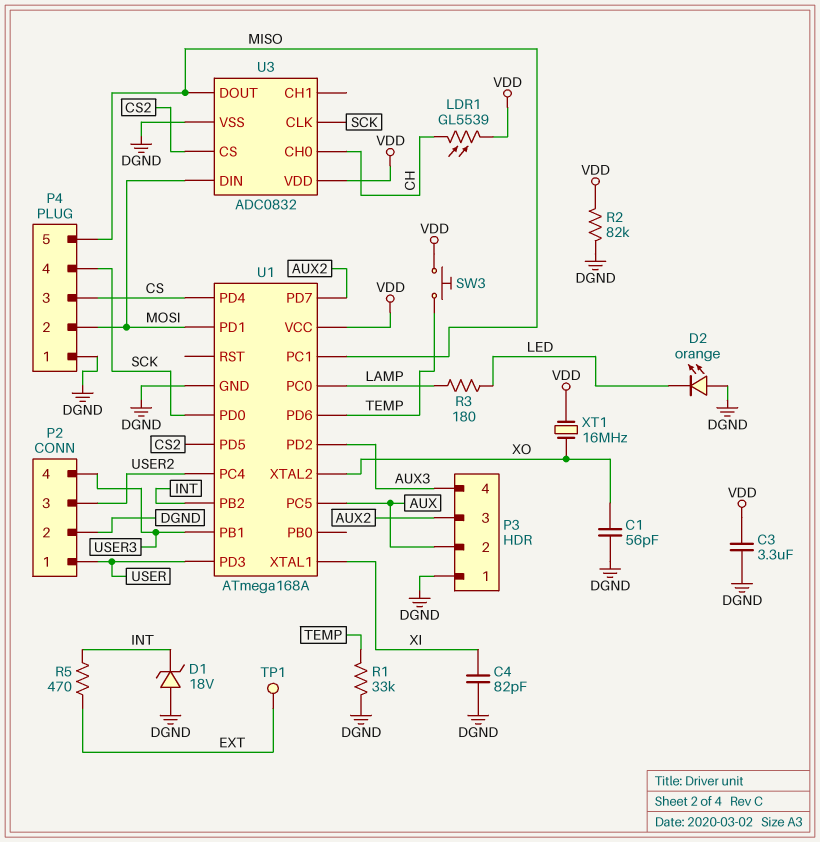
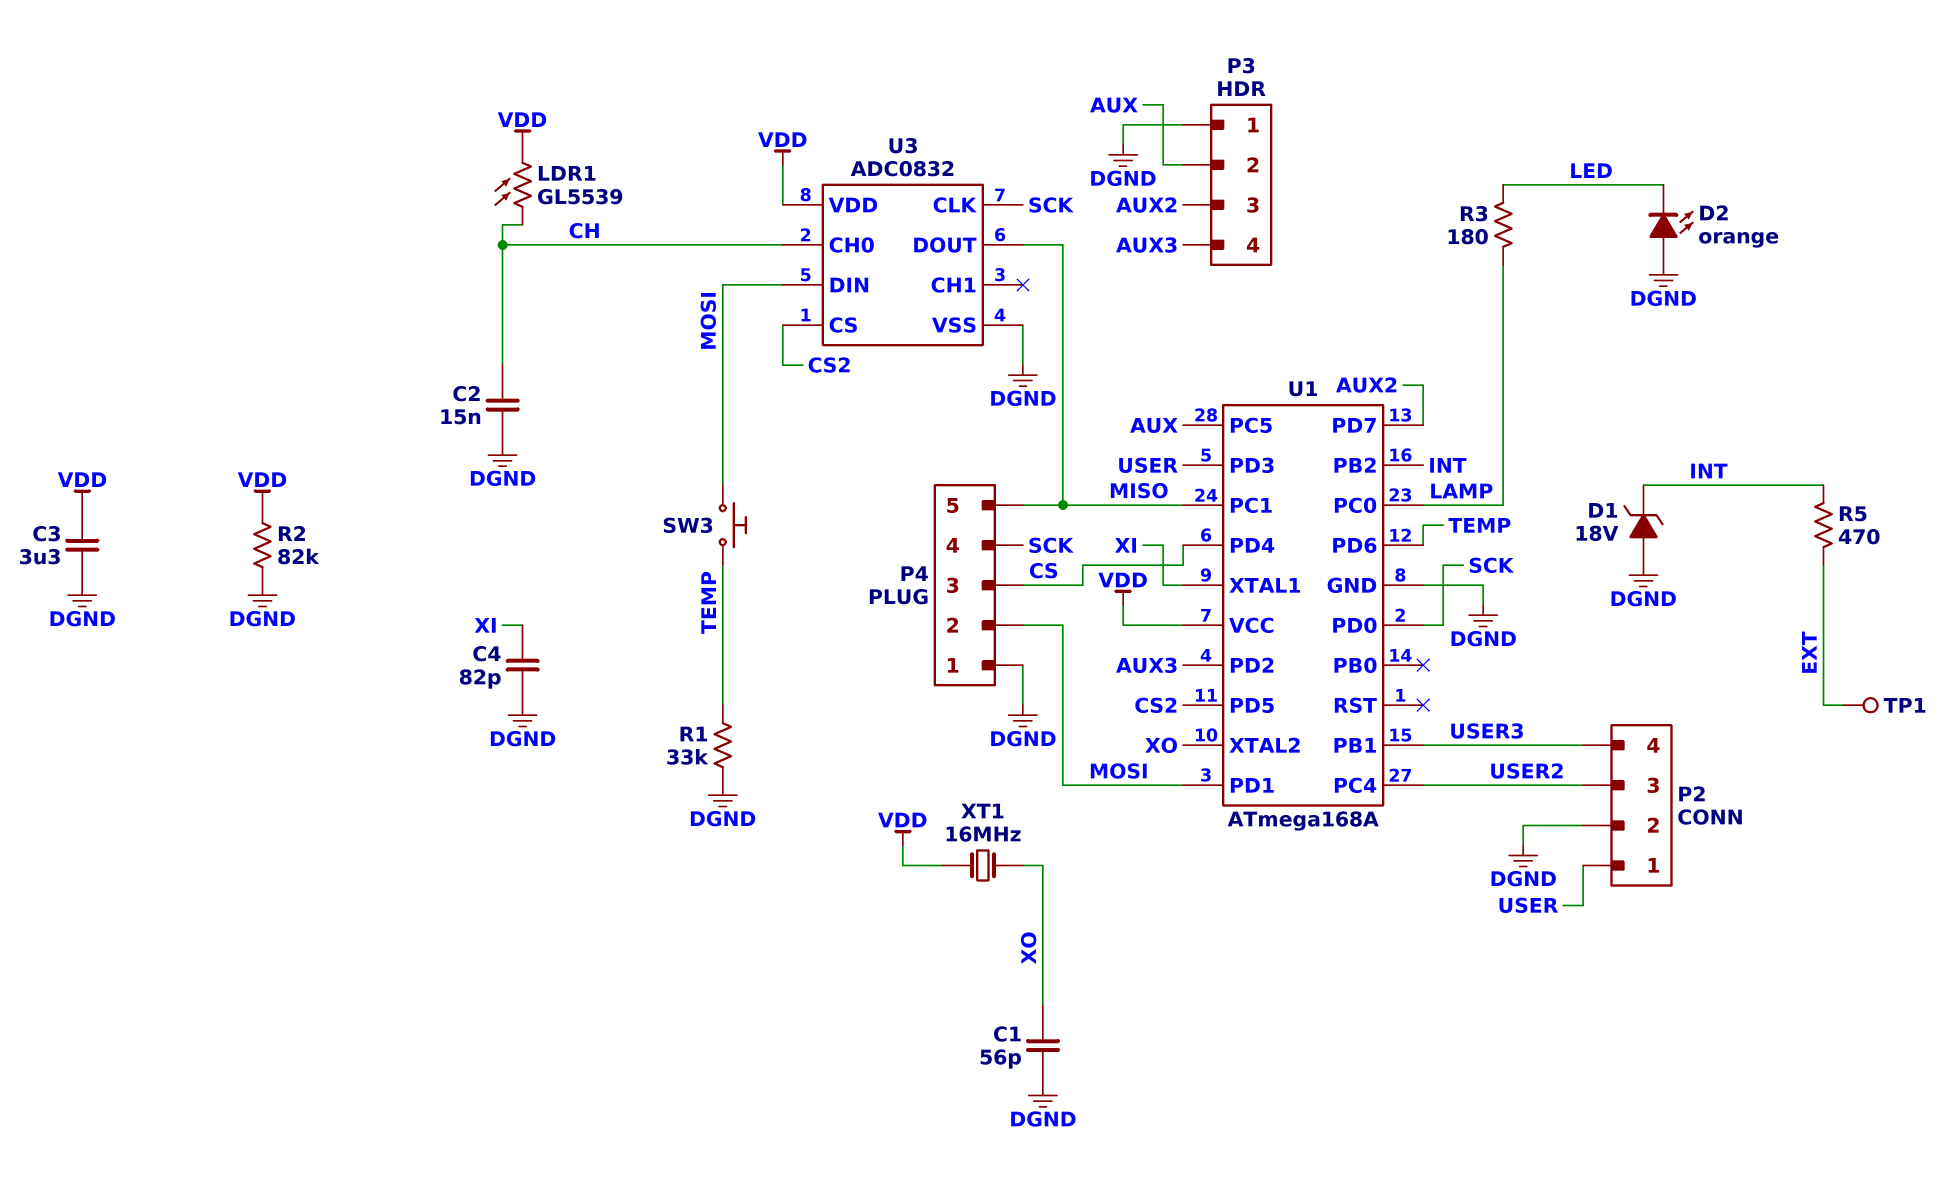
C2: none -> 15nF (CH, DGND)
SW3: button (TEMP, VDD) -> button (MOSI, TEMP)

